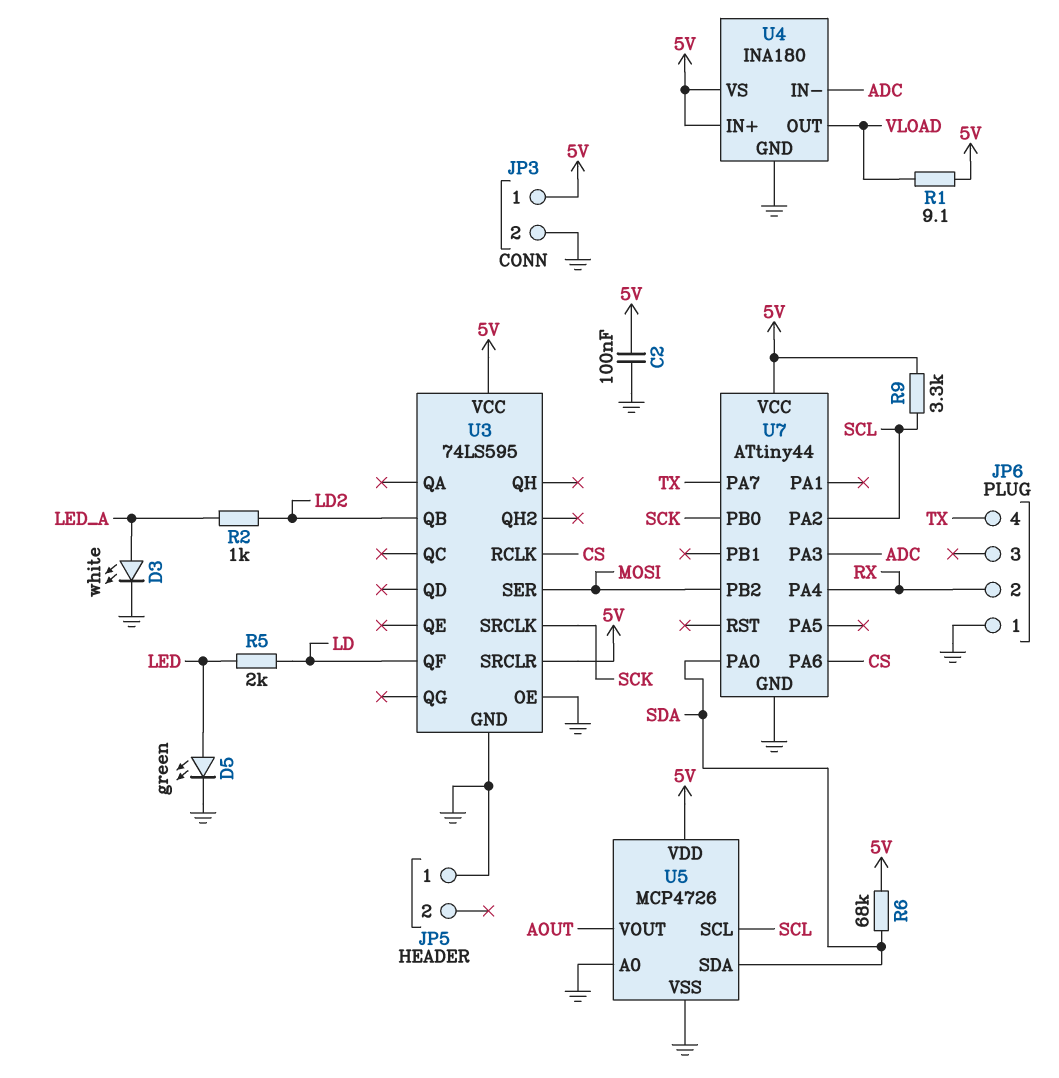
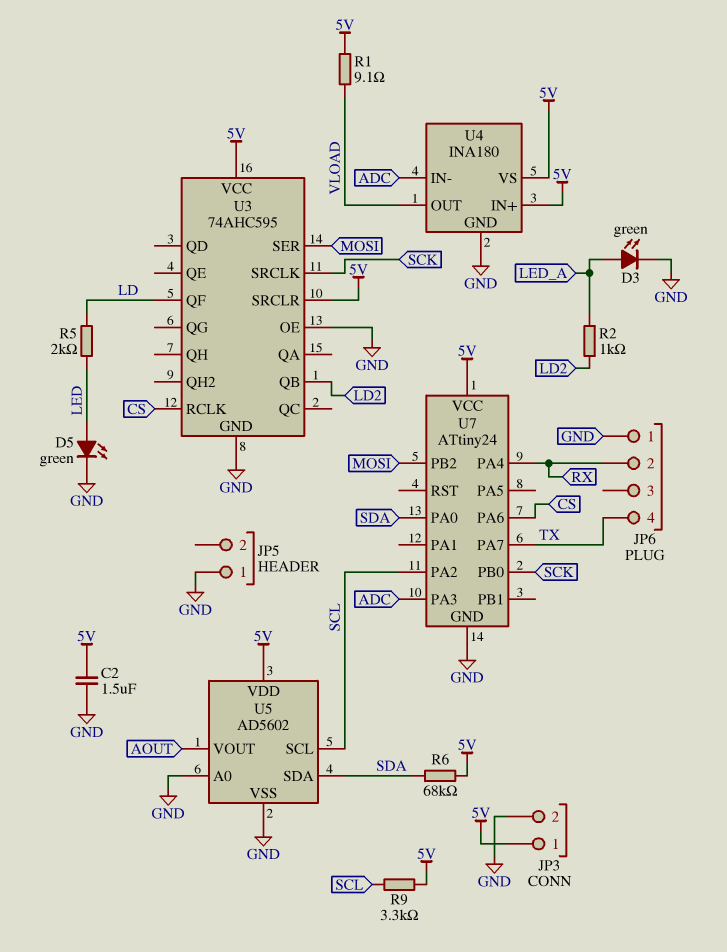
C2: 100nF (5V, GND) -> 1.5uF (5V, GND)
D3: LED white (A LED_A, K GND) -> LED green (A LED_A, K GND)
U3: 74LS595 -> 74AHC595
U5: MCP4726 -> AD5602
U7: ATtiny44 -> ATtiny24

